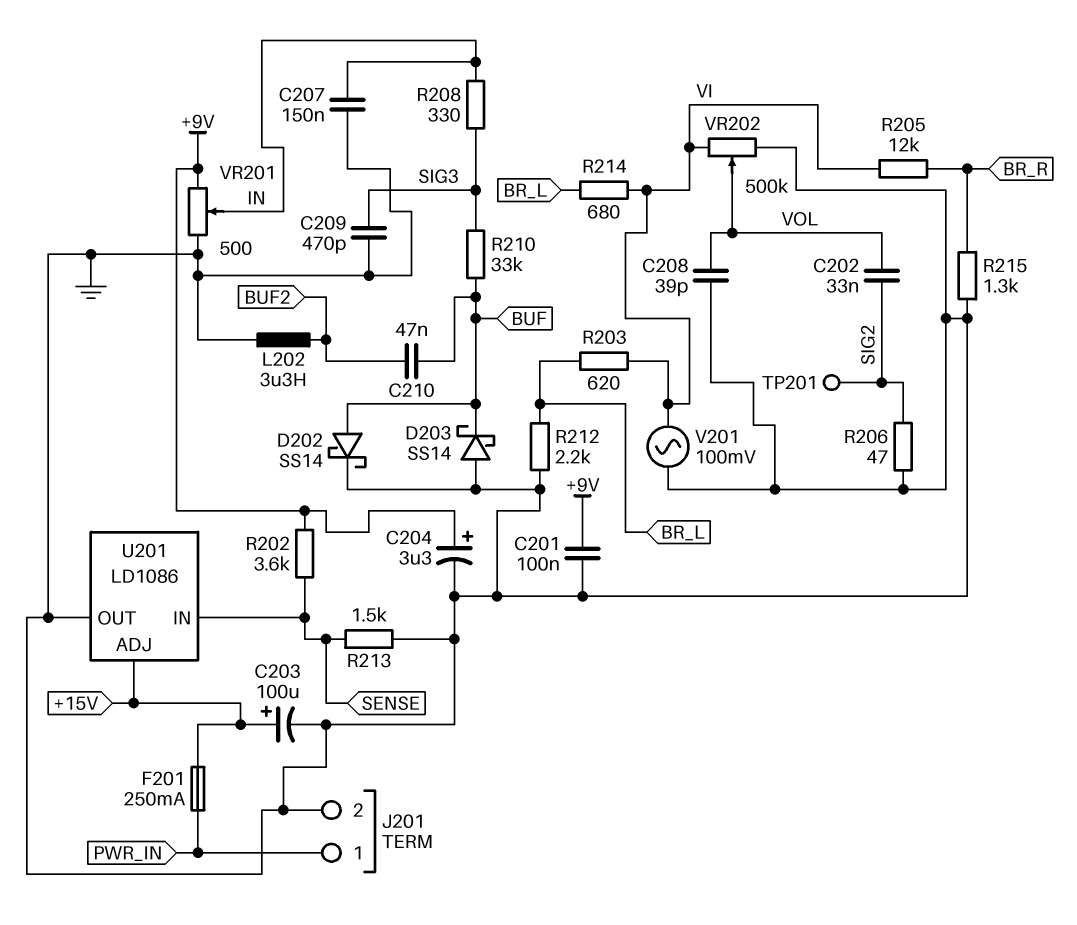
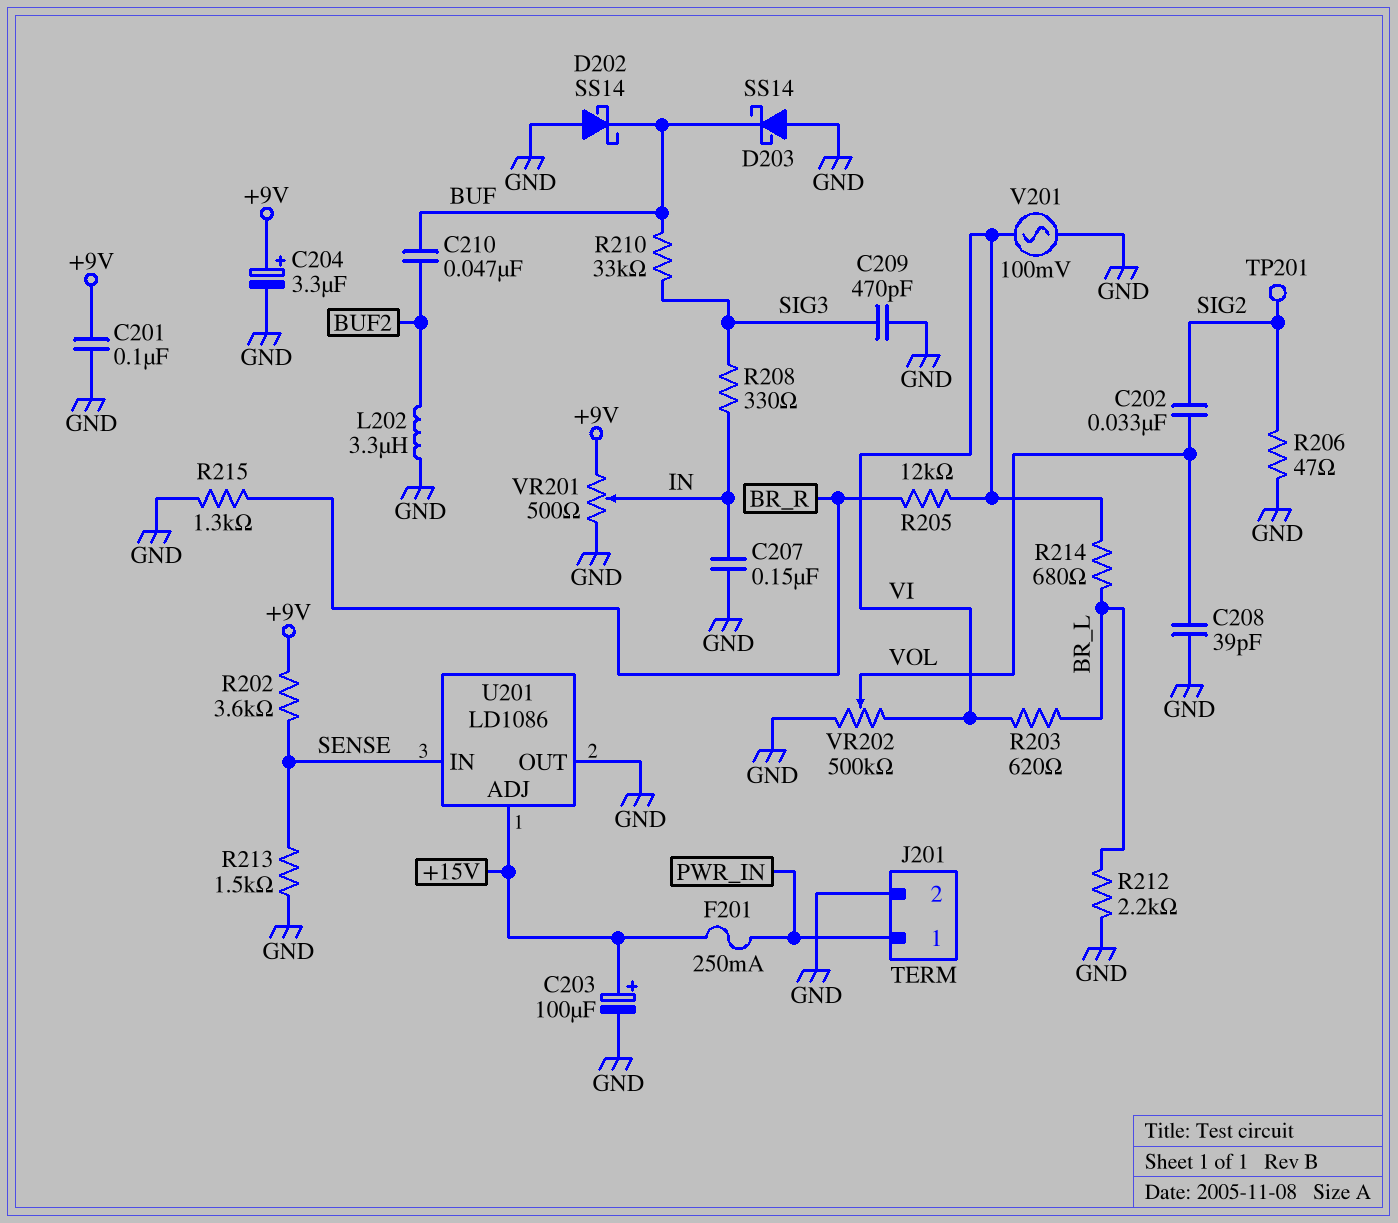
D202: schottky SS14 (A BUF, K GND) -> schottky SS14 (A GND, K BUF)

